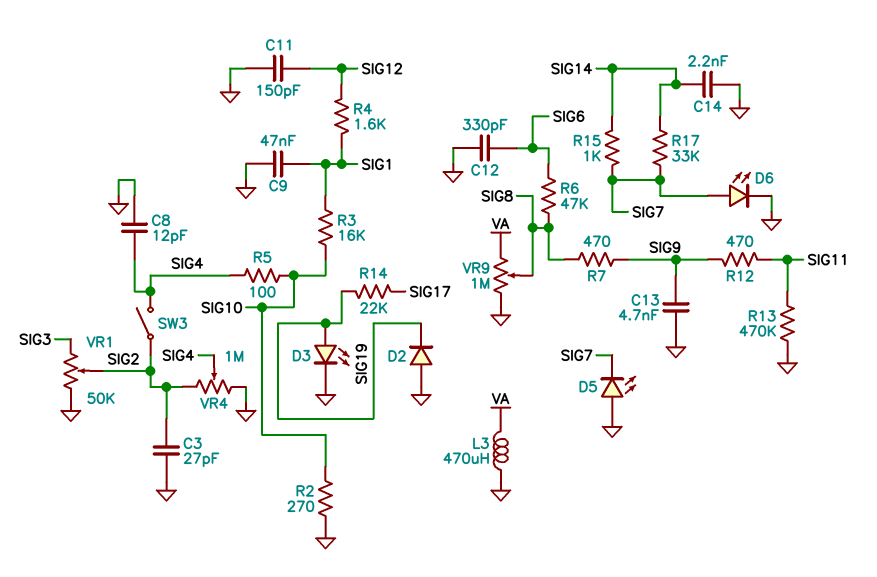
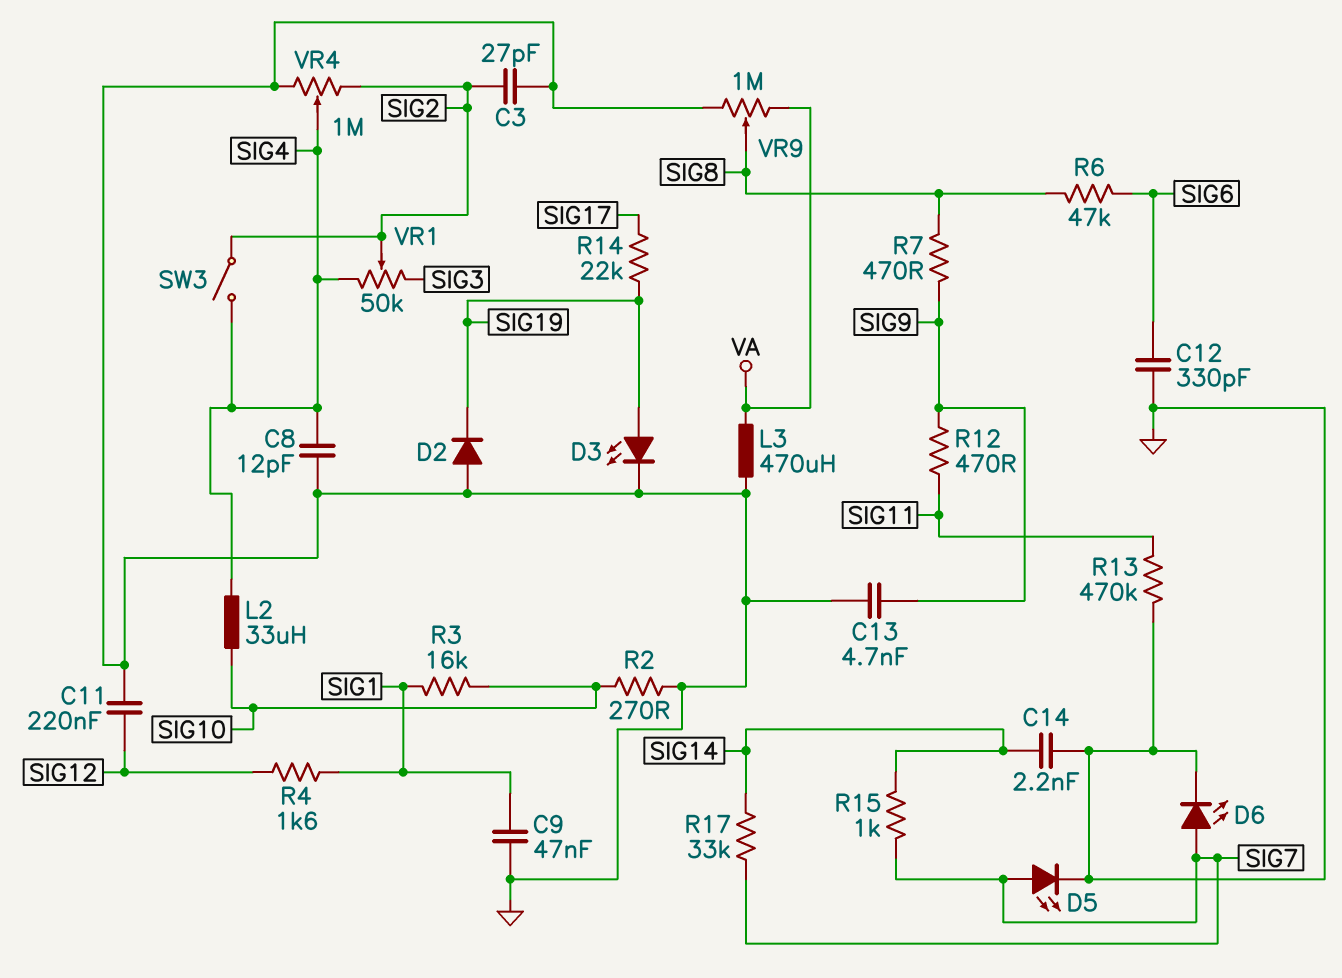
C11: 150pF (GND, SIG12) -> 220nF (GND, SIG12)
D5: LED (A GND, K SIG7) -> LED (A SIG7, K GND)
L2: none -> 33uH (SIG4, SIG10)
R5: 100 (SIG4, SIG10) -> none
VR1: 50k (GND, SIG3, wiper SIG2) -> 50k (SIG3, SIG4, wiper SIG2)

